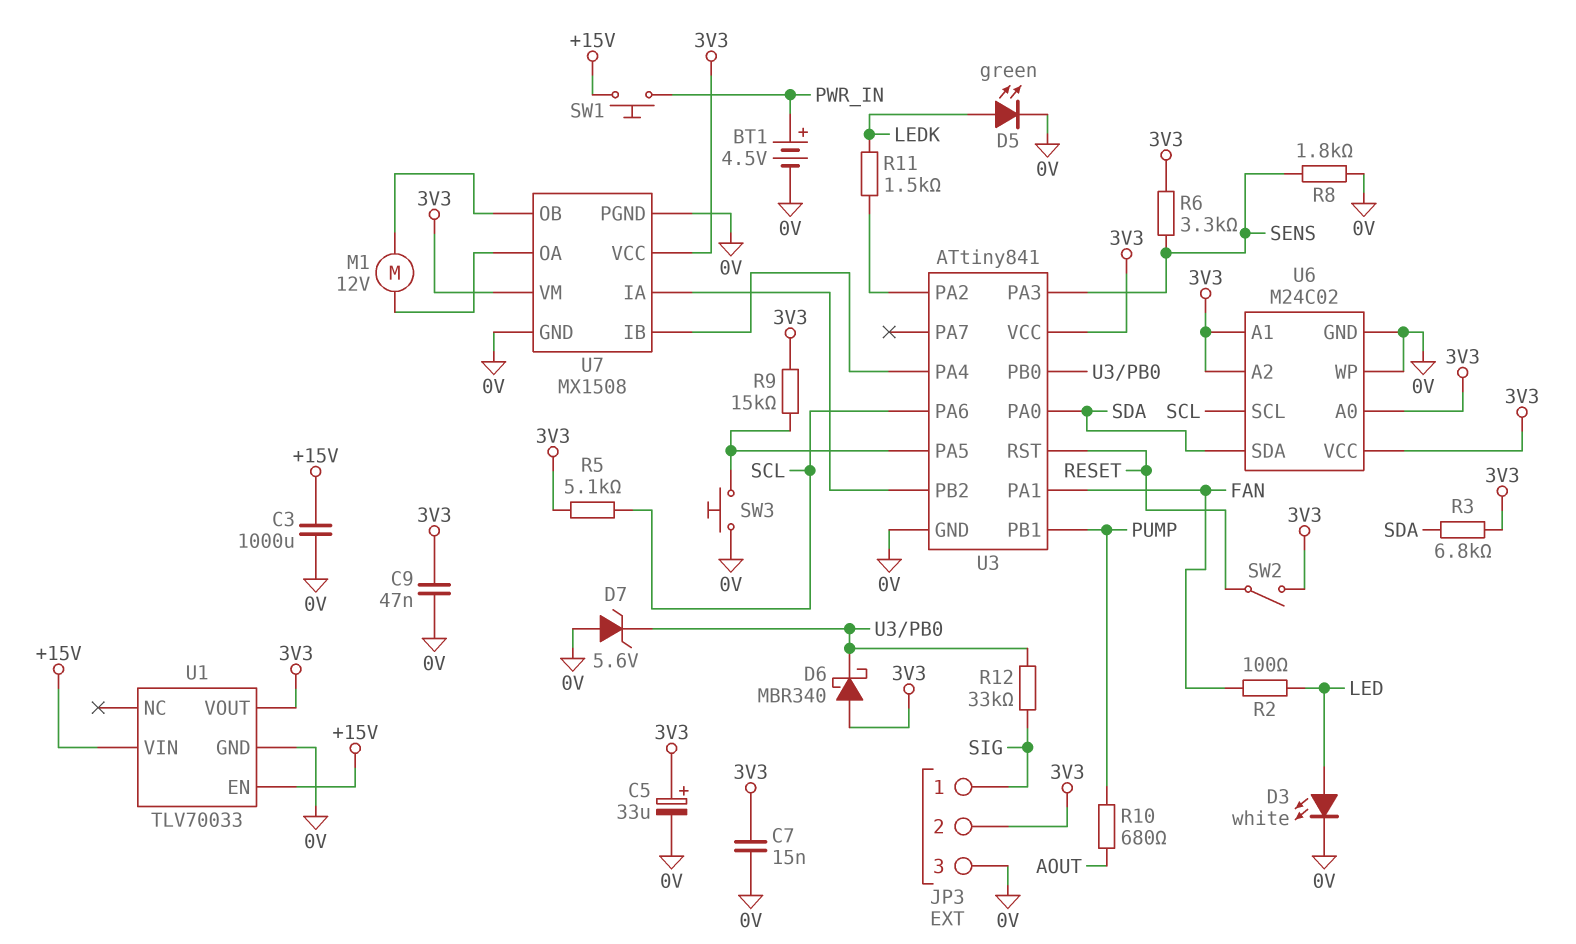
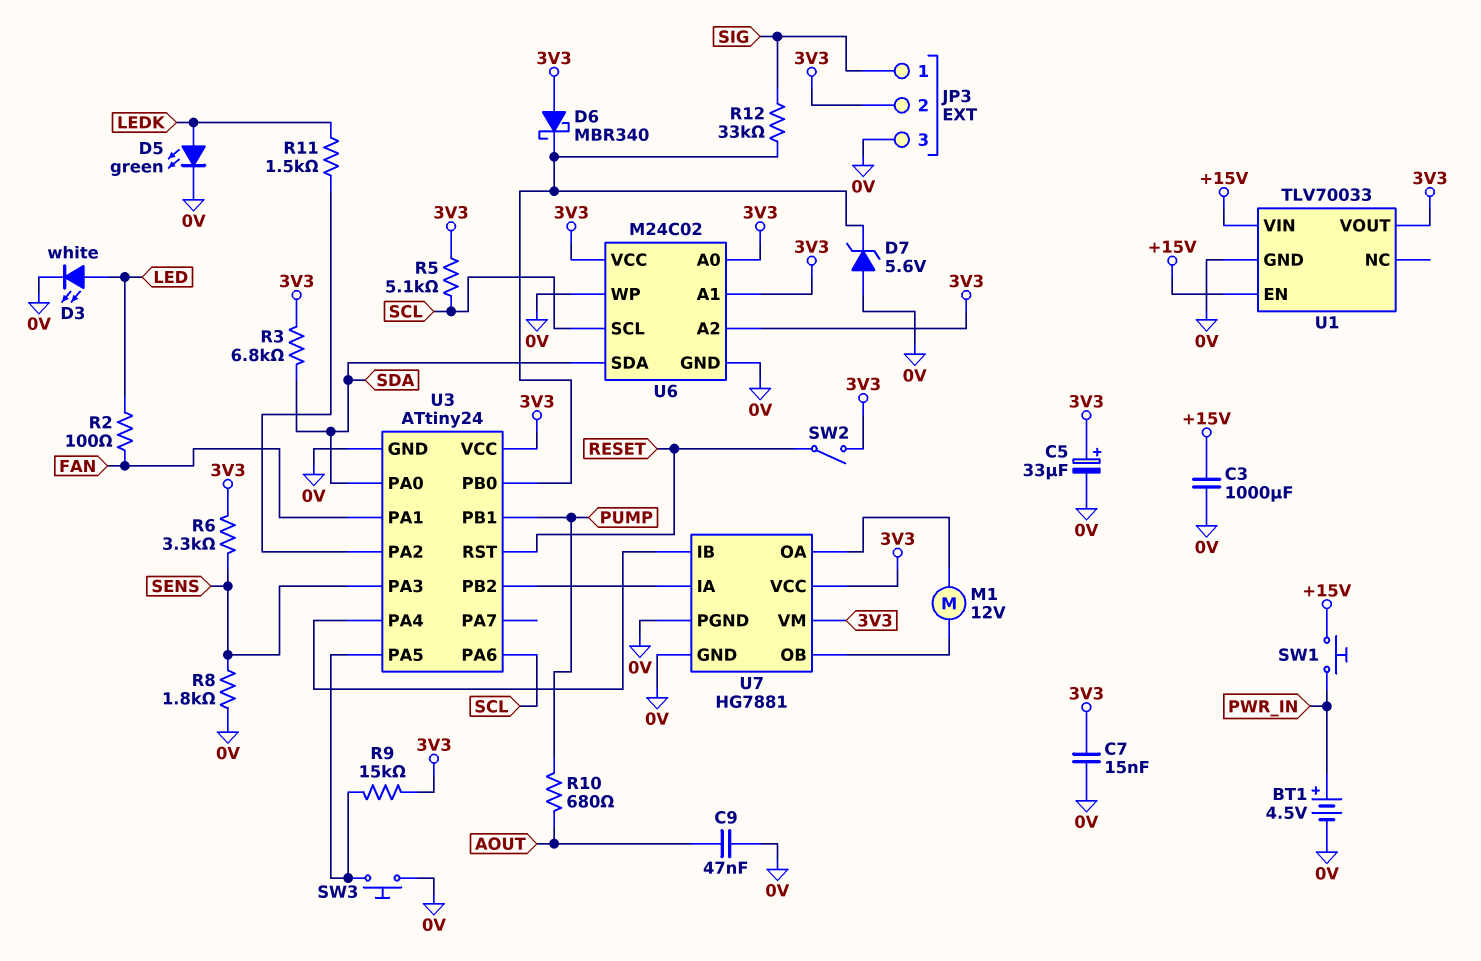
C9: 47nF (0V, 3V3) -> 47nF (0V, AOUT)
U3: ATtiny841 -> ATtiny24
U7: MX1508 -> HG7881

